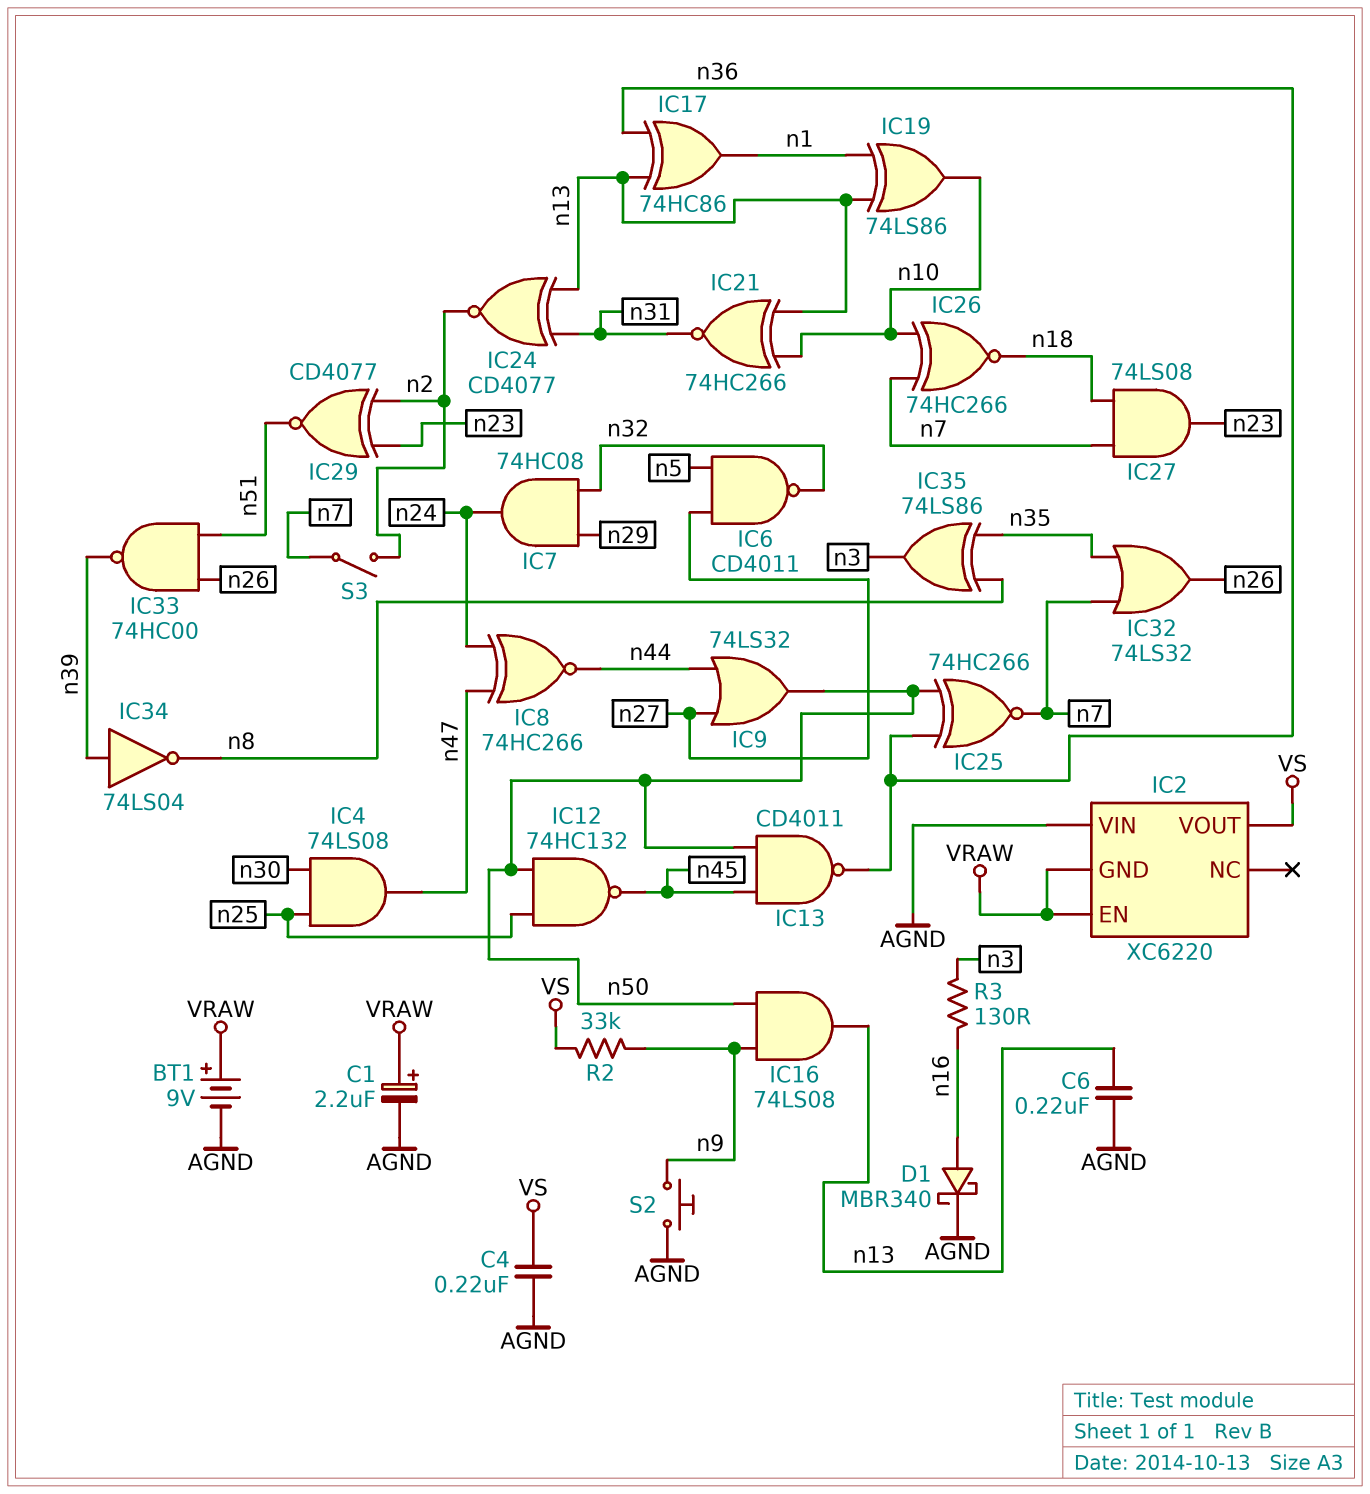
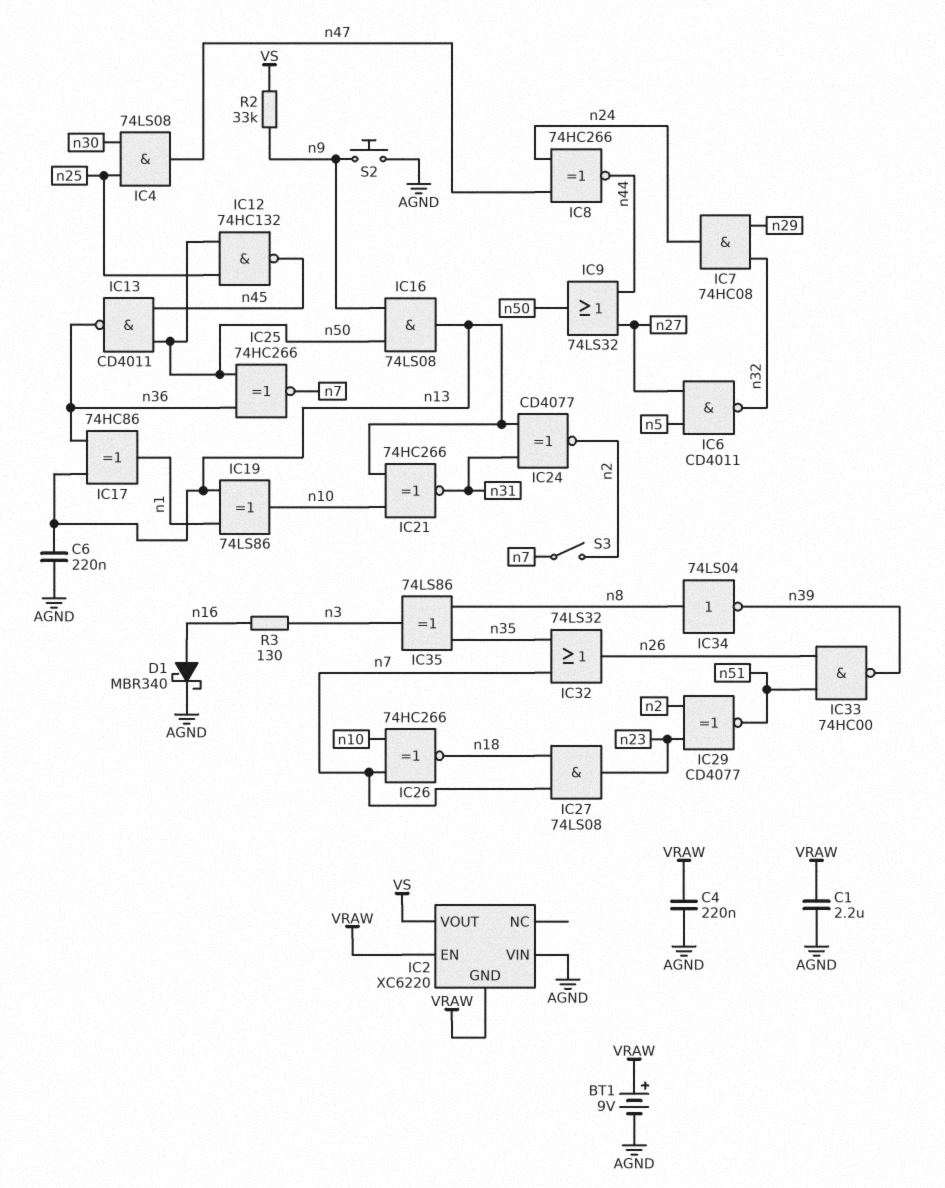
C1: 2.2uF (plus VRAW, minus AGND) -> 2.2uF (AGND, VRAW)
C4: 220nF (AGND, VS) -> 220nF (AGND, VRAW)
IC34: NOT 74LS04 (in n39, out n8) -> NOT 74LS04 (in n8, out n39)

